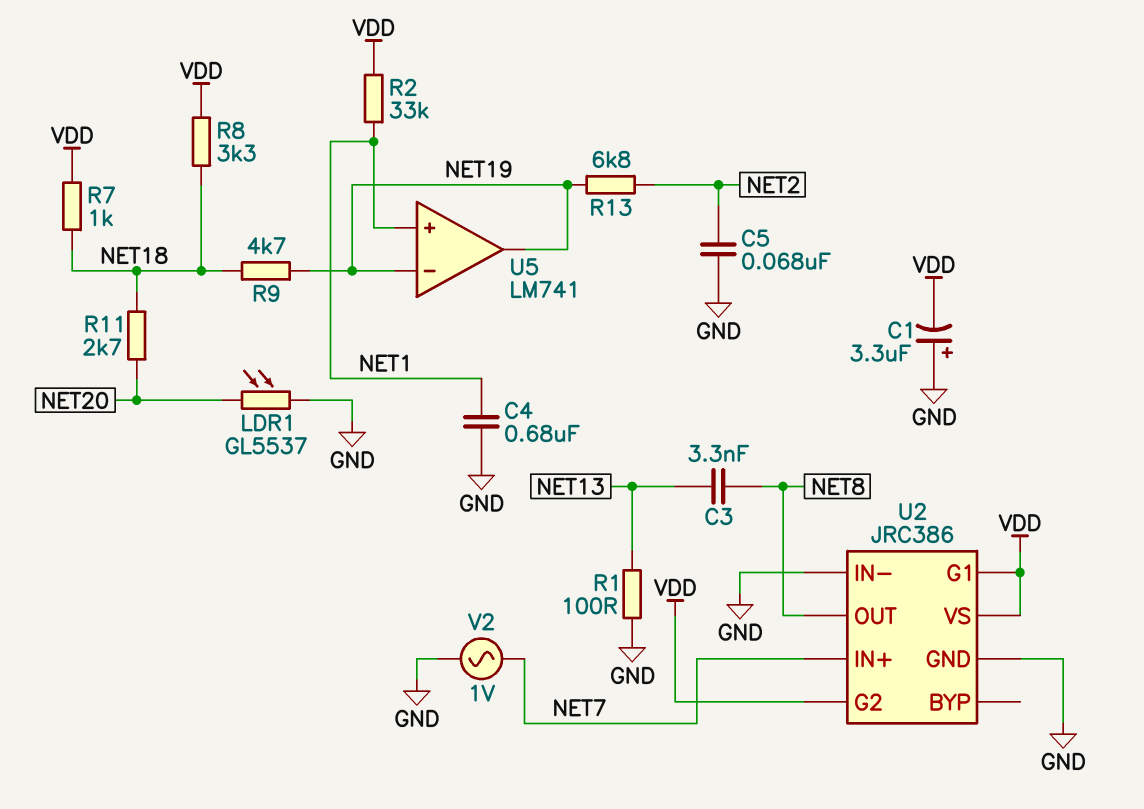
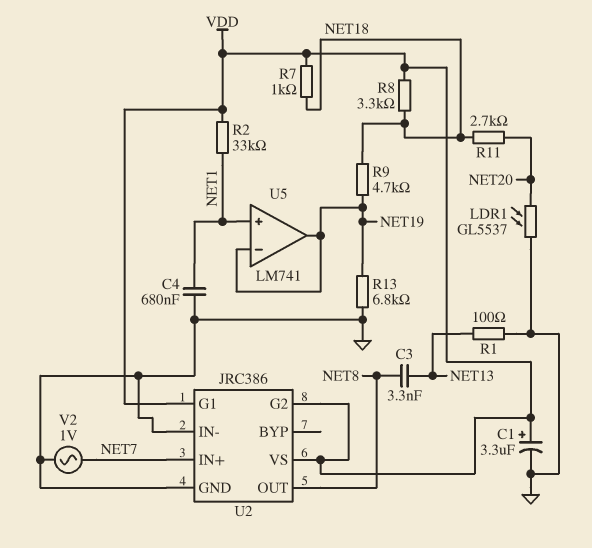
C1: 3.3uF (plus GND, minus VDD) -> 3.3uF (plus VDD, minus GND)
C5: 68nF (GND, NET2) -> none
R13: 6.8k (NET2, NET19) -> 6.8k (GND, NET19)

